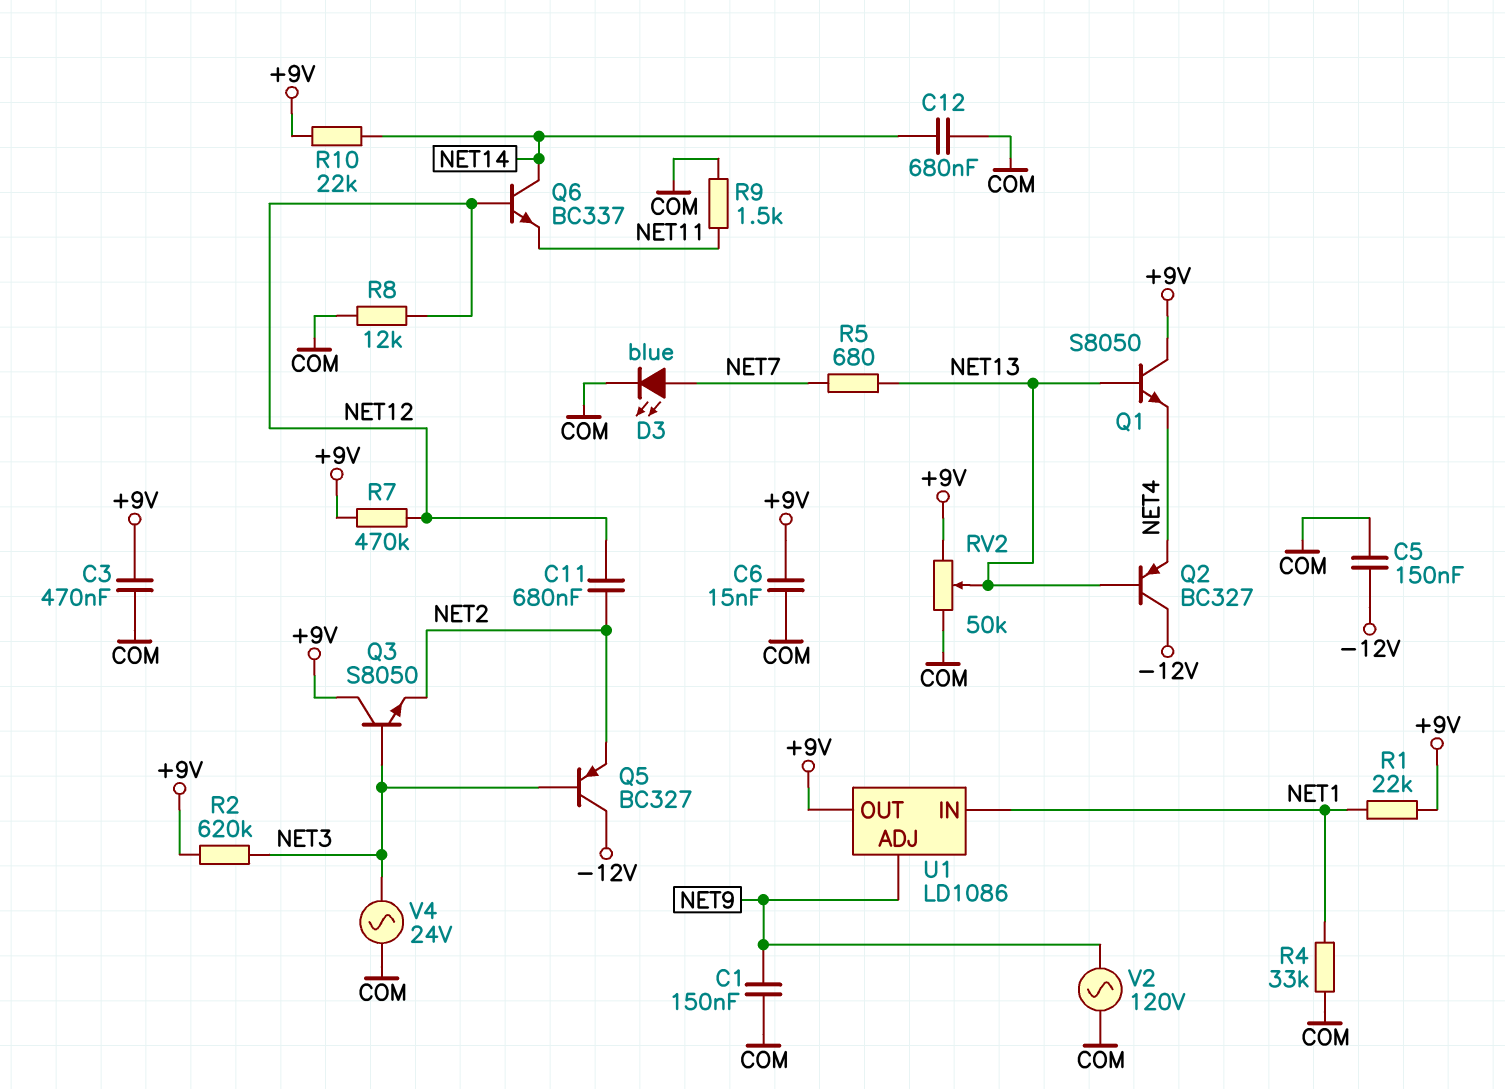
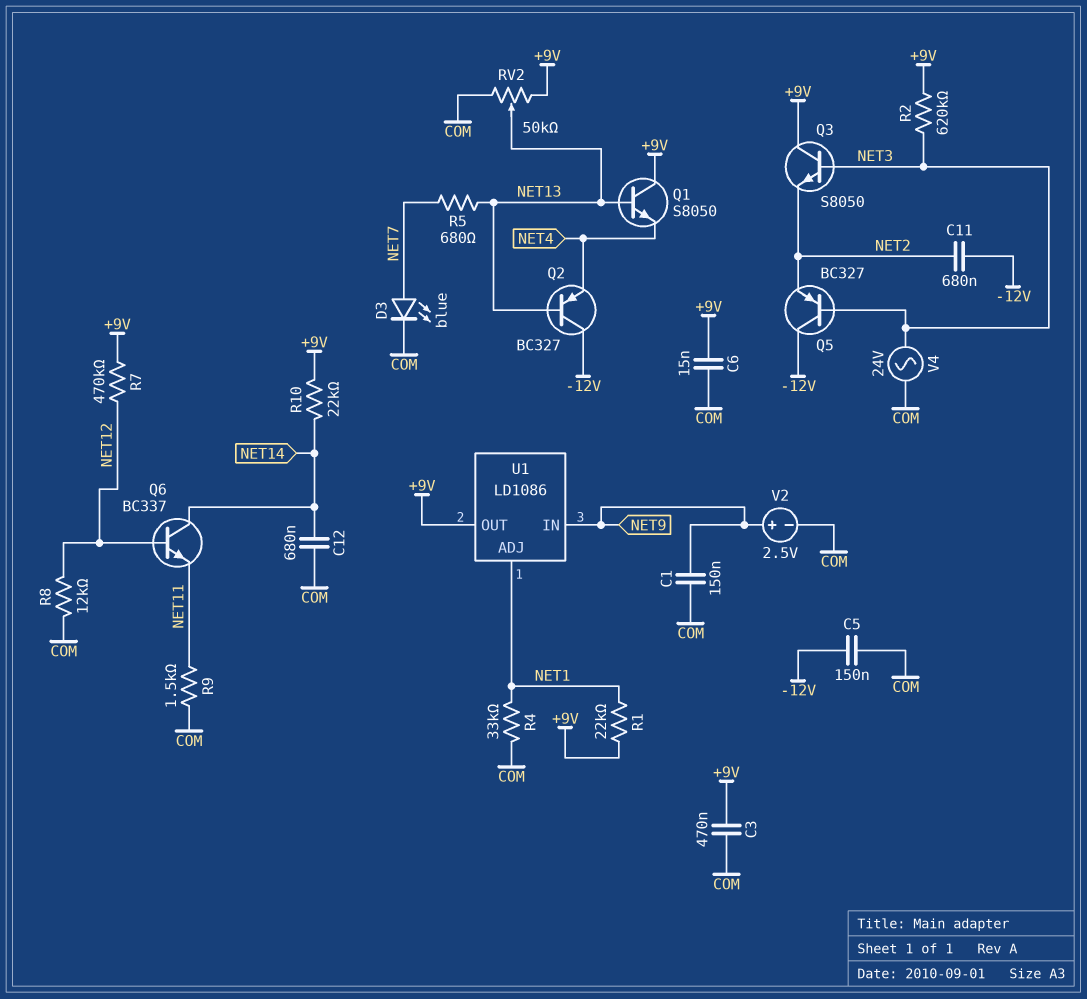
C11: 680nF (NET2, NET12) -> 680nF (-12V, NET2)
U1 pin ADJ: NET9 -> NET1
U1 pin IN: NET1 -> NET9
V2: AC 120V (COM, NET9) -> 2.5V (plus NET9, minus COM)

